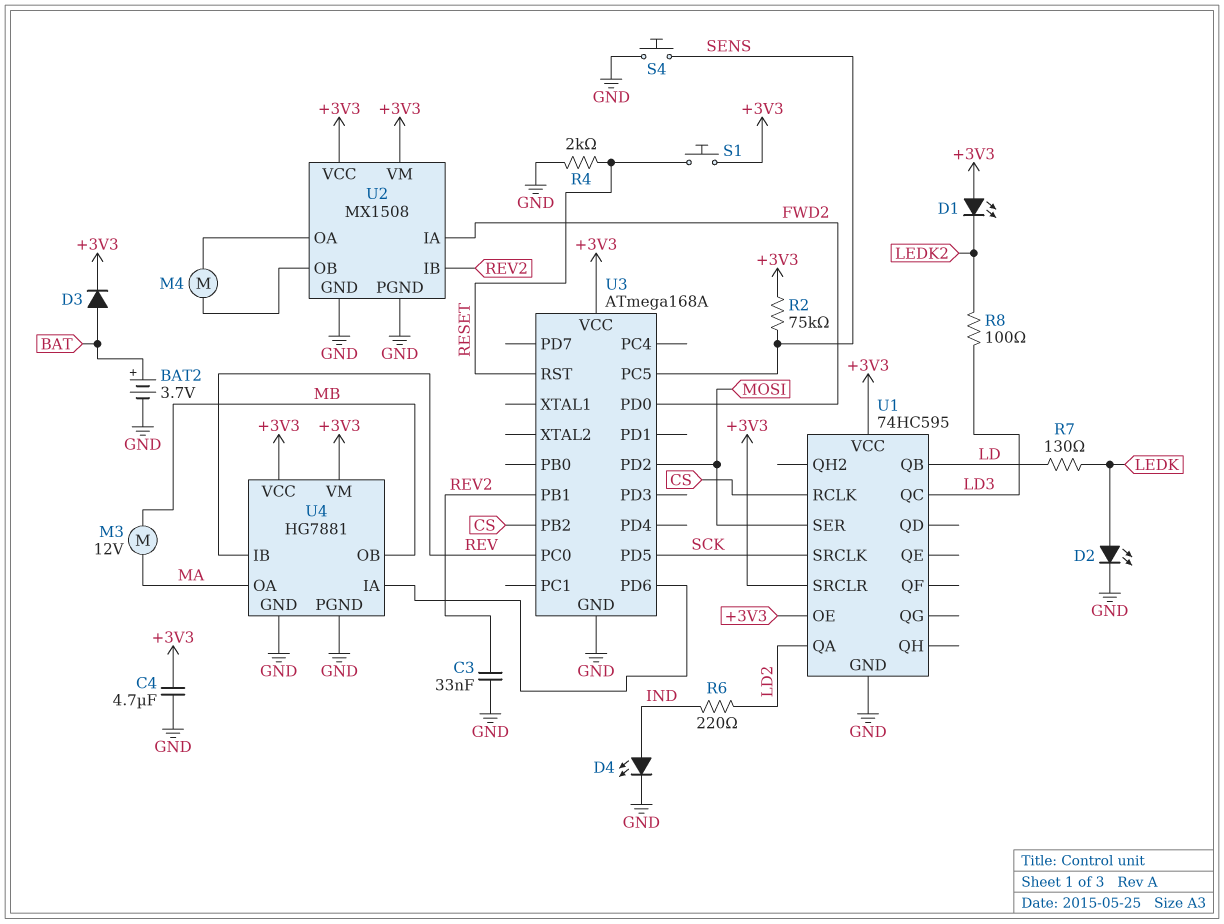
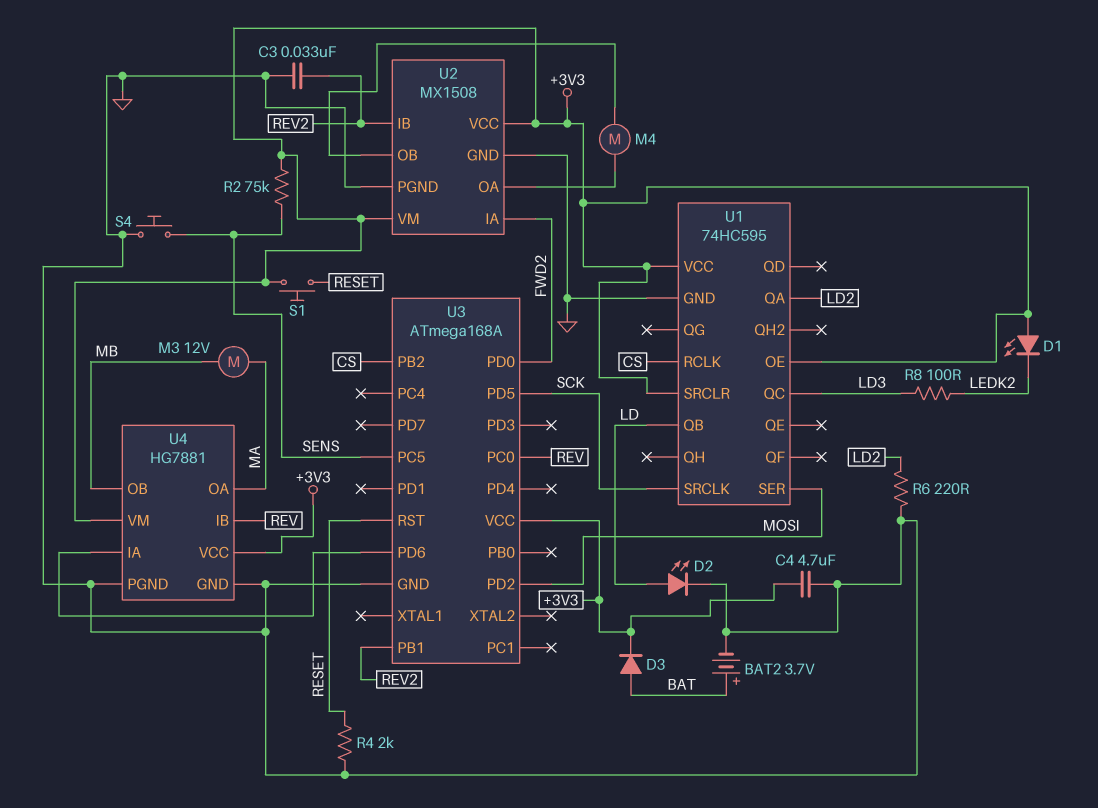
D2: LED (A LEDK, K GND) -> LED (A LD, K GND)
D4: LED (A IND, K GND) -> none
R6: 220 (IND, LD2) -> 220 (GND, LD2)
R7: 130 (LD, LEDK) -> none

